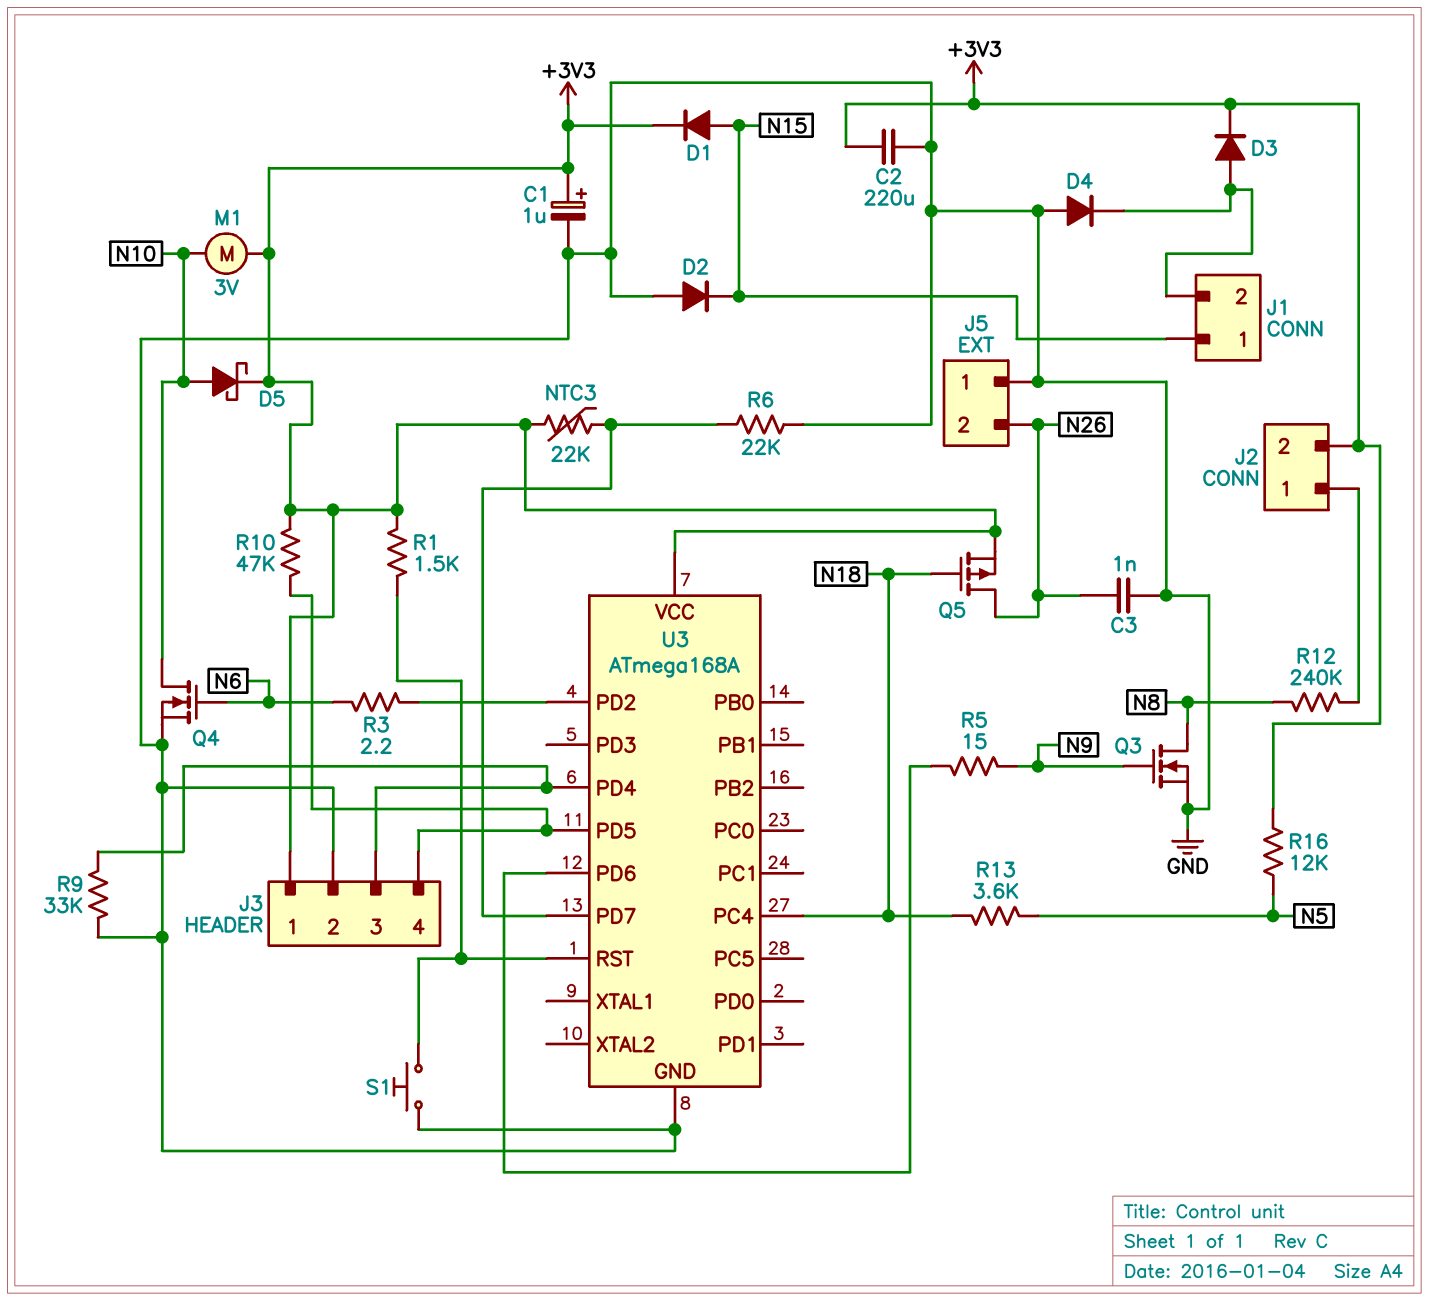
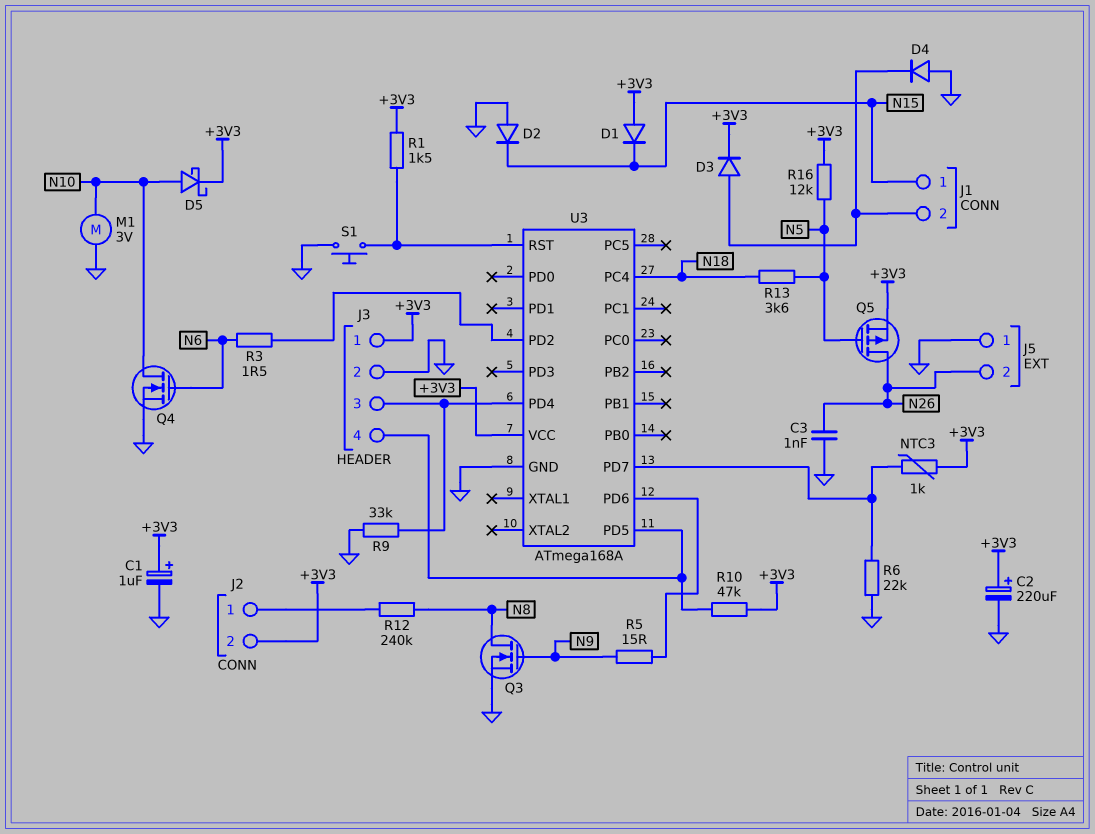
C2: 220uF (+3V3, GND) -> 220uF (plus +3V3, minus GND)
D1: diode (A N15, K +3V3) -> diode (A +3V3, K N15)
M1: motor 3V (+3V3, N10) -> motor 3V (GND, N10)
NTC3: 22k (+3V3, U3/PD7) -> 1k (+3V3, U3/PD7)
Q5: PMOS (G N18, D N26, S +3V3) -> PMOS (G N5, D N26, S +3V3)
R3: 2.2 (N6, U3/PD2) -> 1.5 (N6, U3/PD2)

